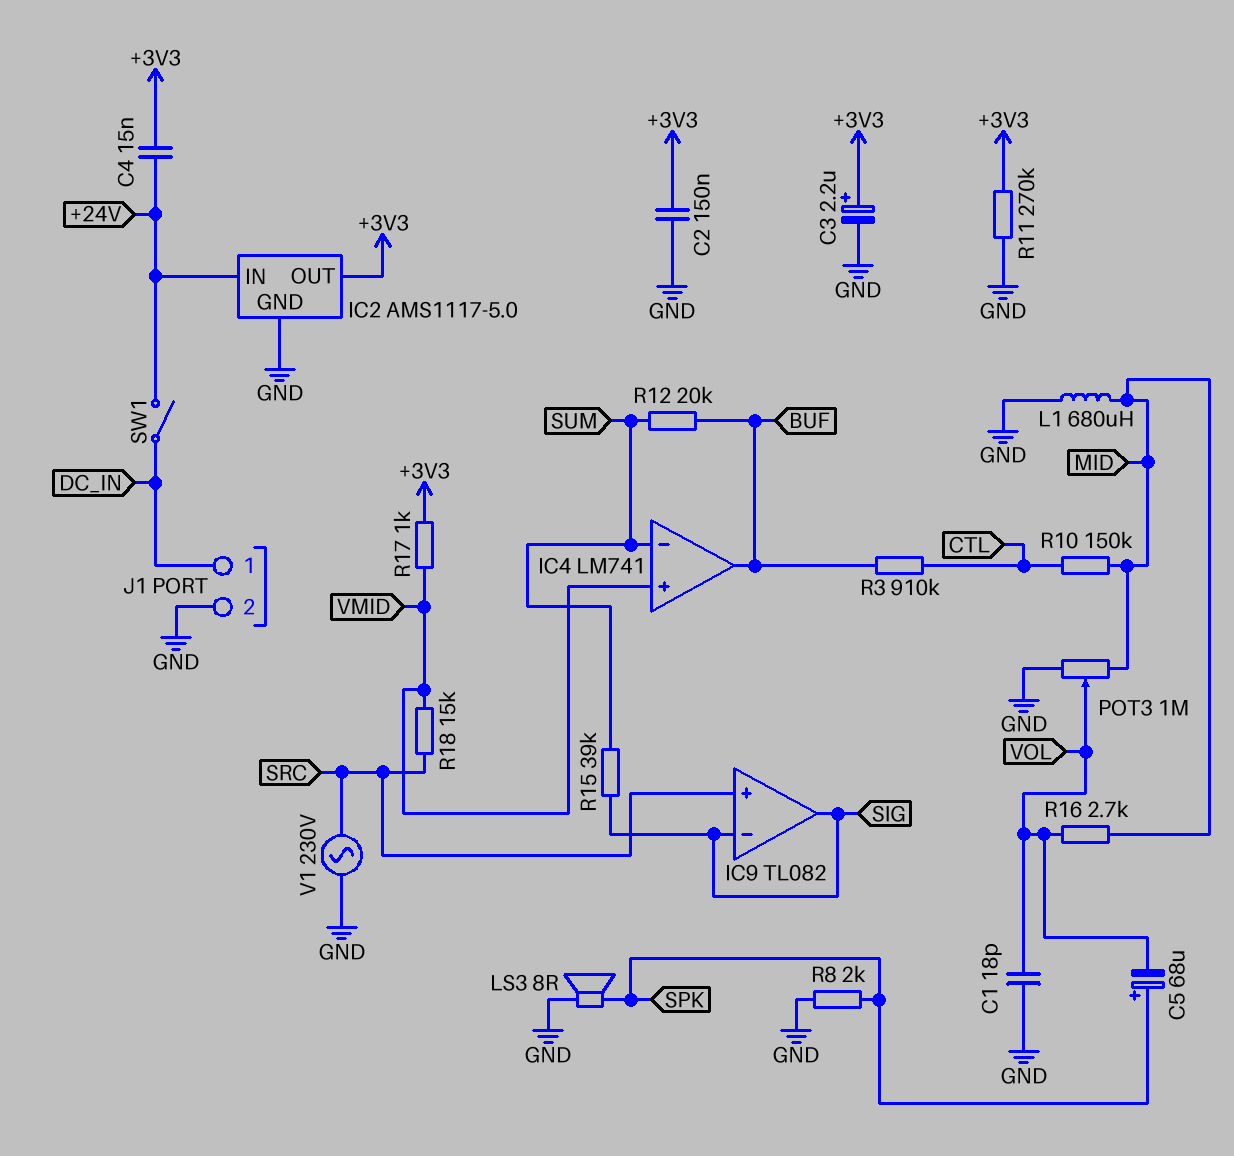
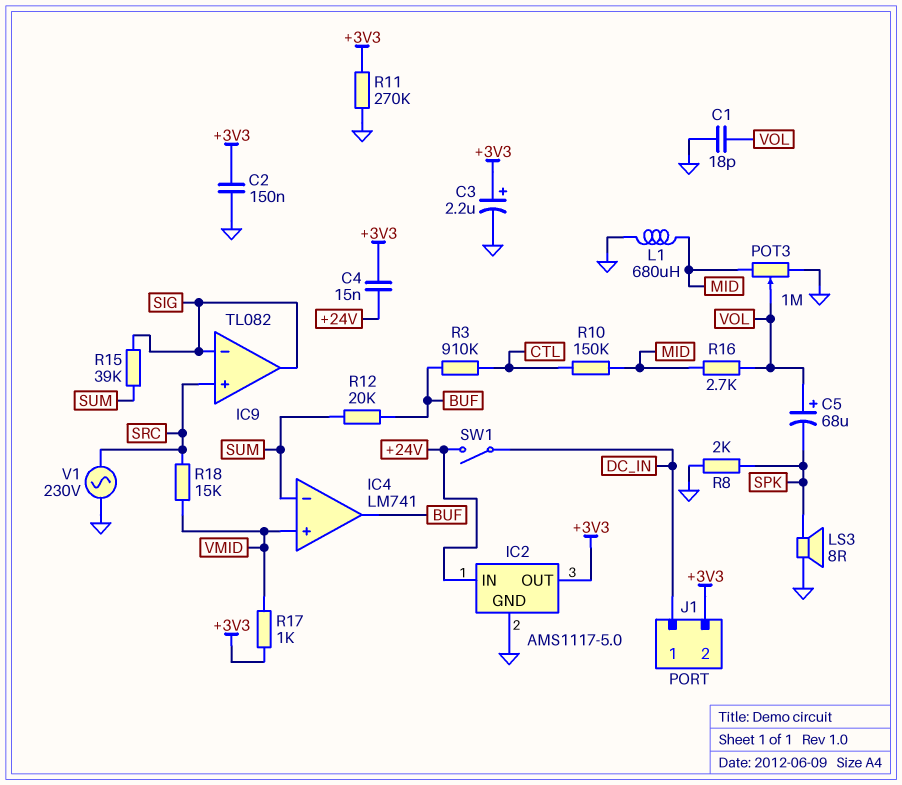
C5: 68uF (plus SPK, minus VOL) -> 68uF (plus VOL, minus SPK)
J1 pin 2: GND -> +3V3

